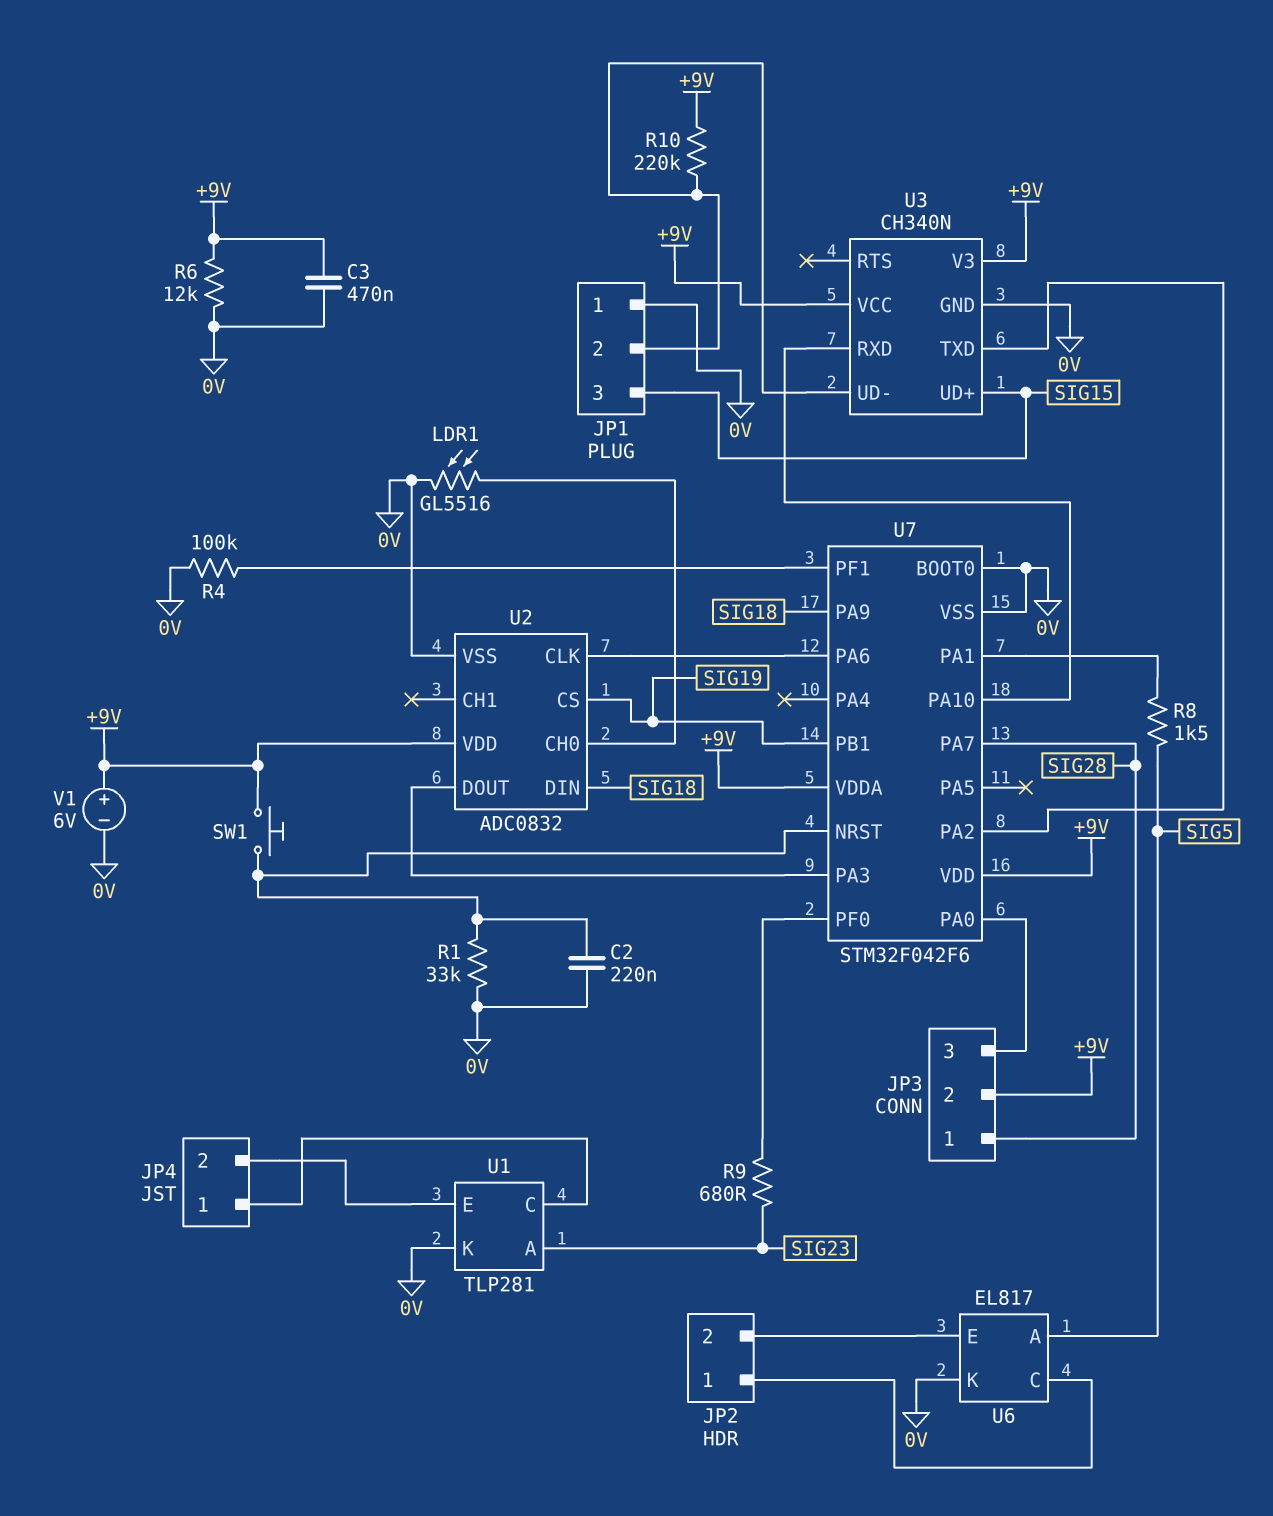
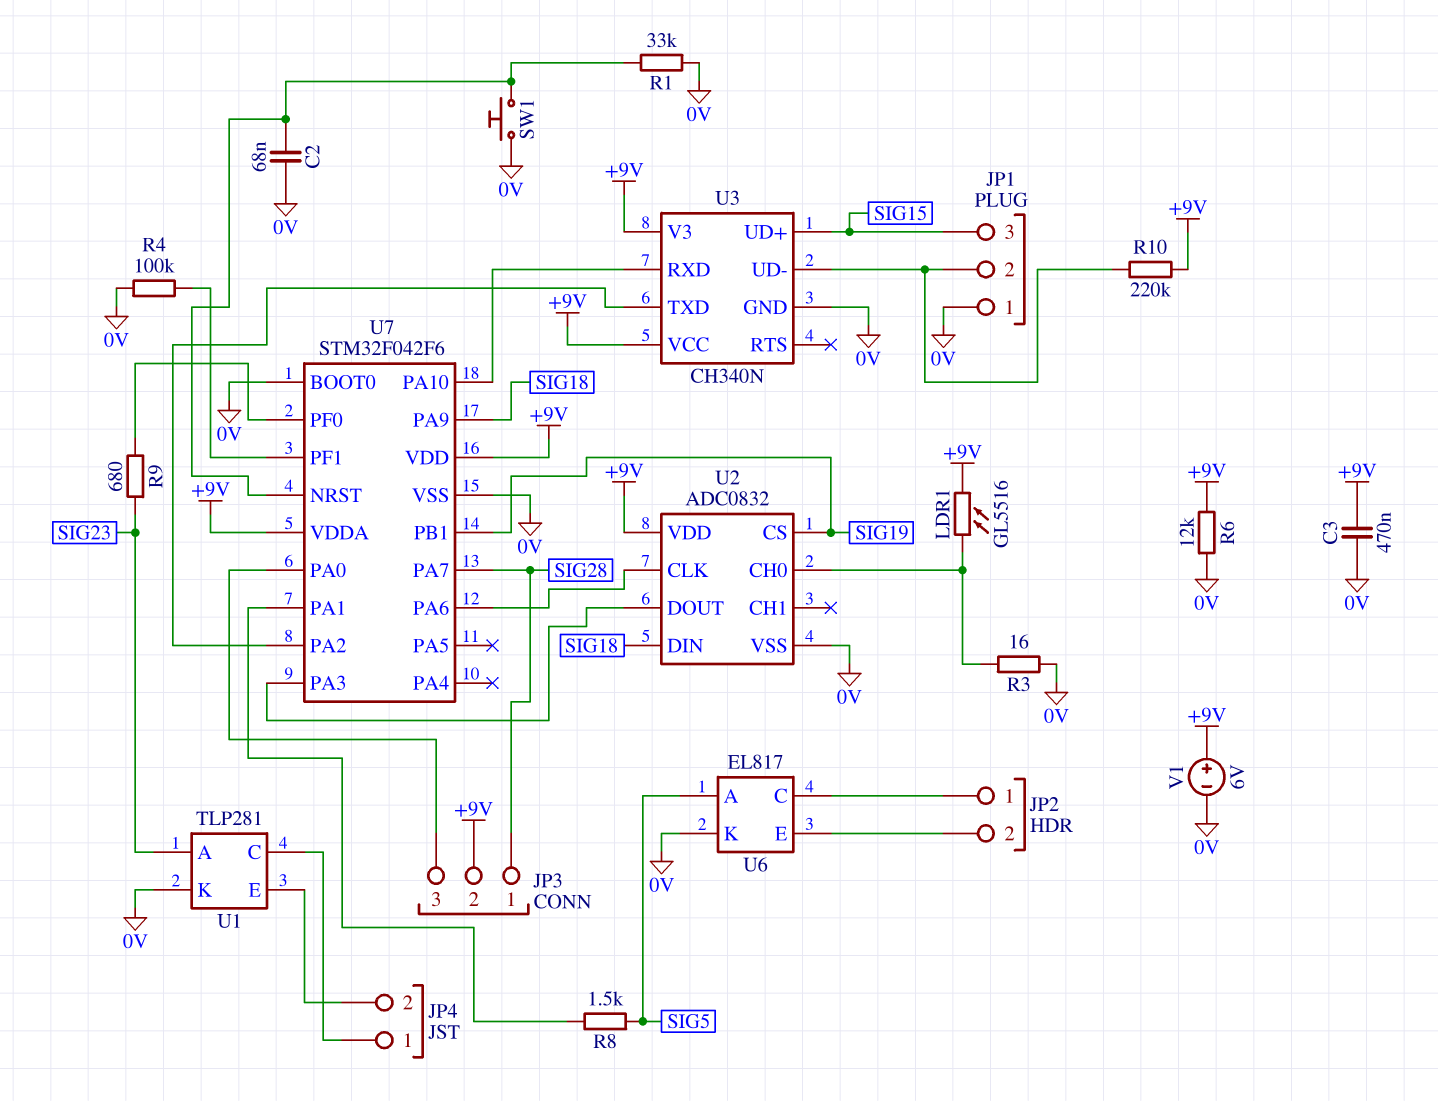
C2: 220nF (0V, U7/NRST) -> 68nF (0V, U7/NRST)
LDR1: GL5516 (0V, U2/CH0) -> GL5516 (+9V, U2/CH0)
R3: none -> 16 (0V, U2/CH0)
SW1: button (+9V, U7/NRST) -> button (0V, U7/NRST)

